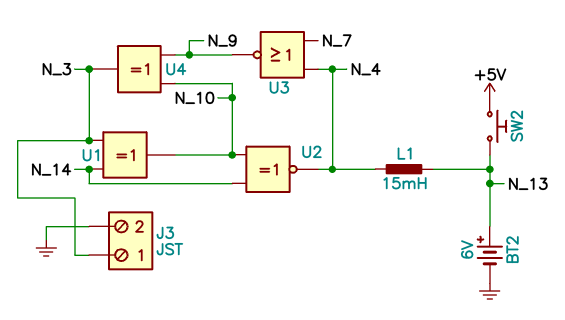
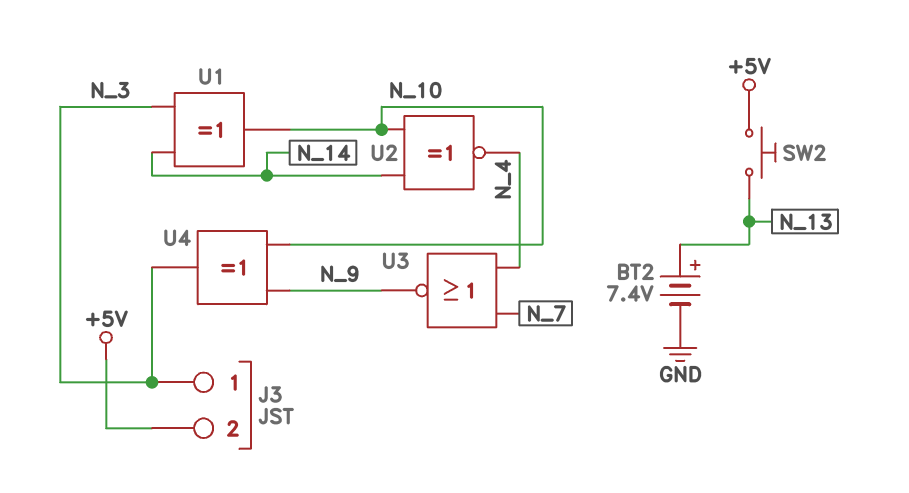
BT2: 6V (plus N_13, minus GND) -> 7.4V (plus N_13, minus GND)
J3 pin 2: GND -> +5V
L1: 15mH (N_4, N_13) -> none

